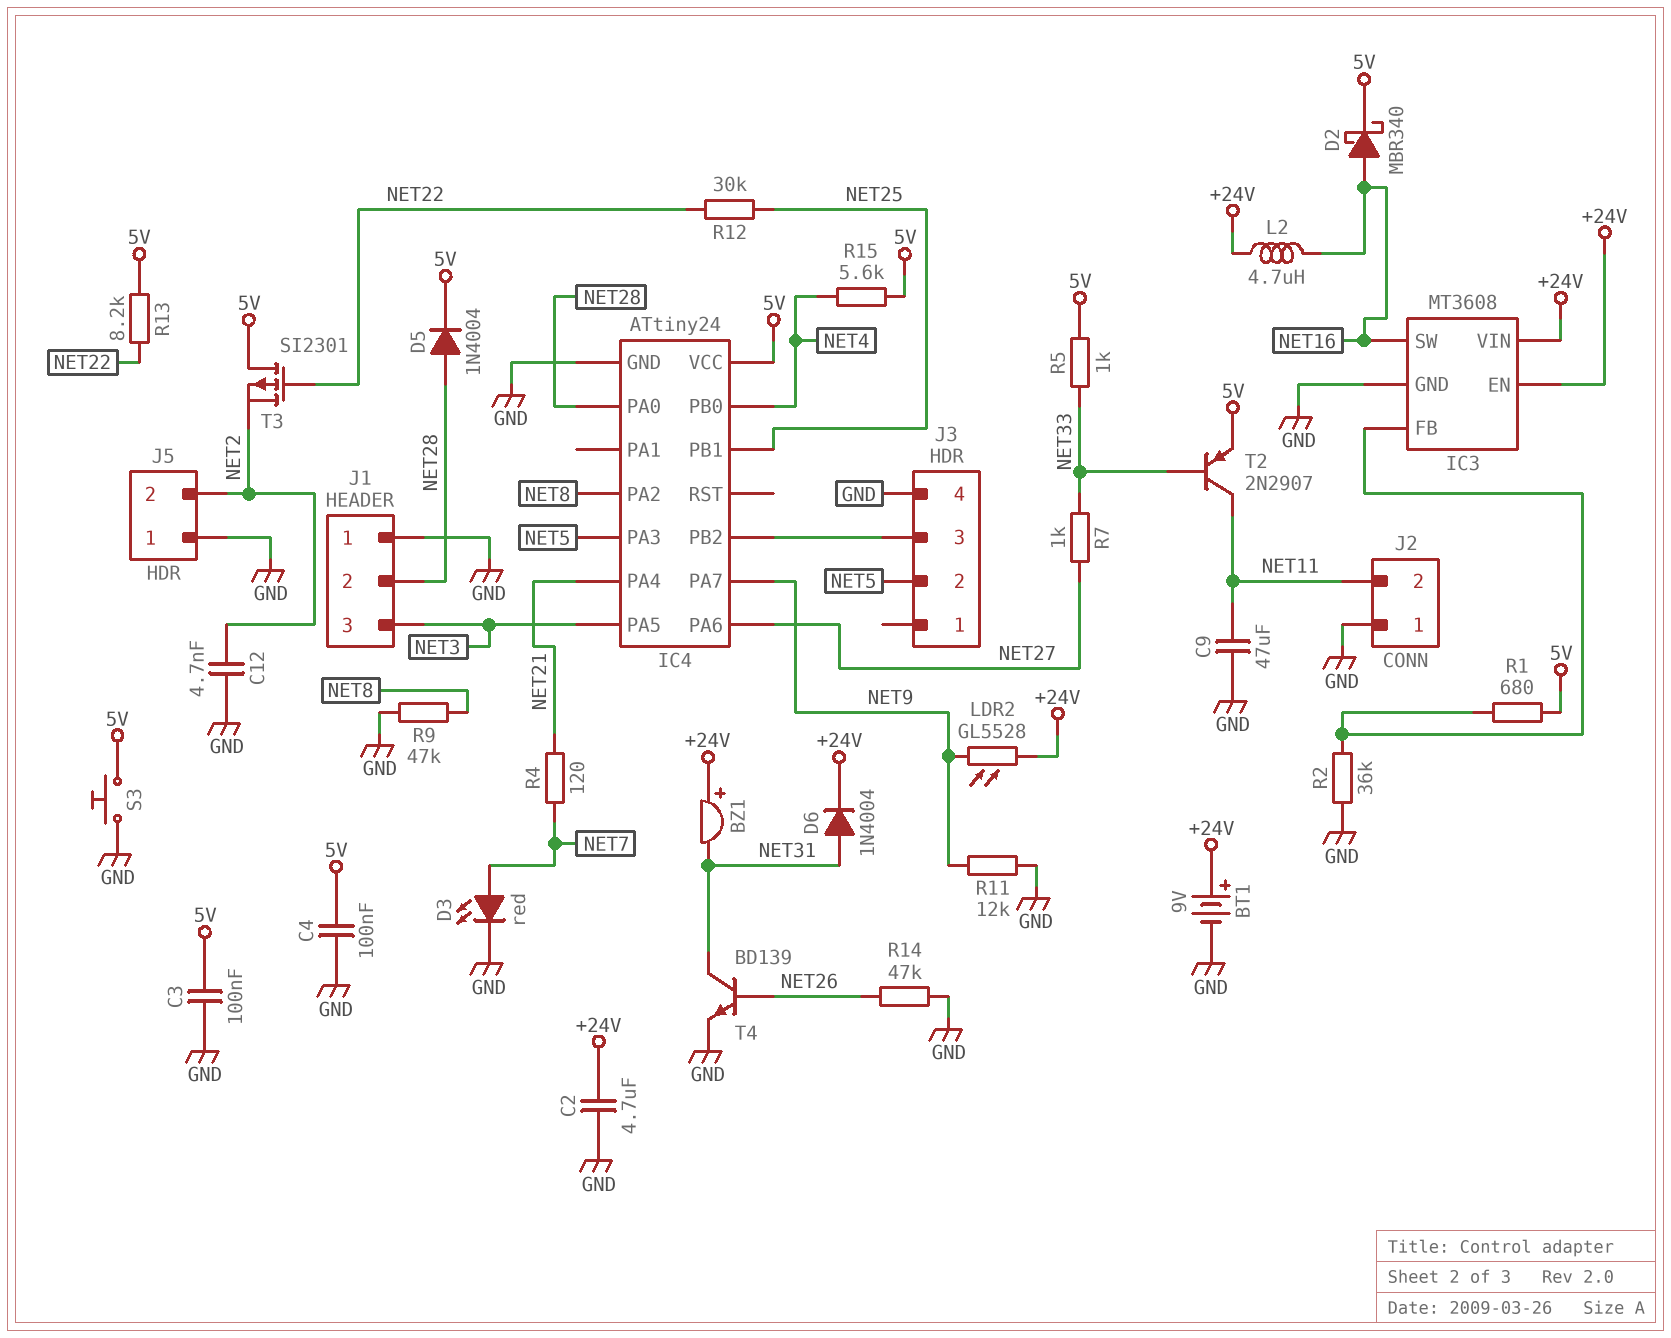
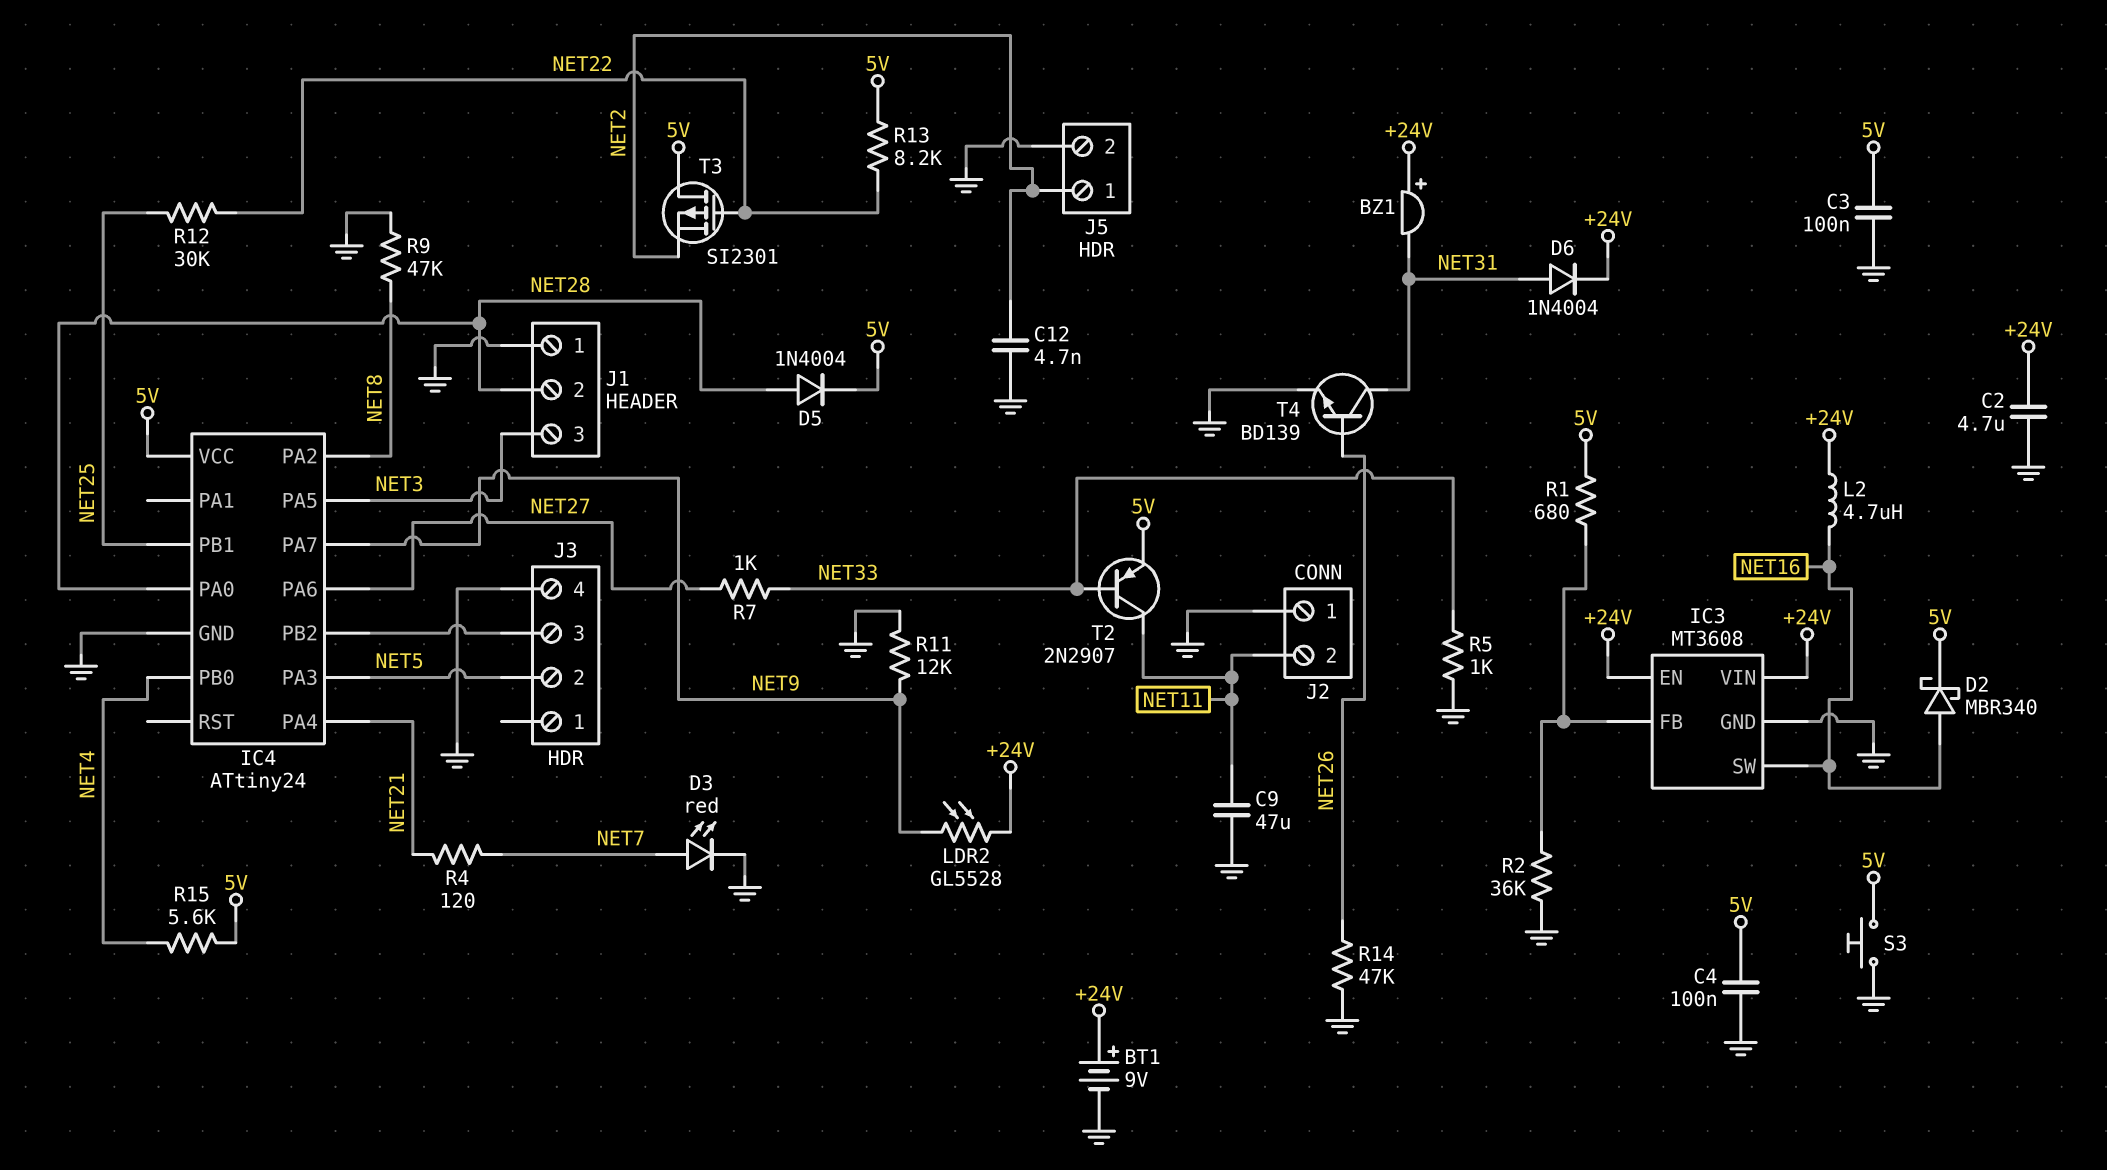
J5 pin 1: GND -> NET2
J5 pin 2: NET2 -> GND
R5: 1k (5V, NET33) -> 1k (GND, NET33)

